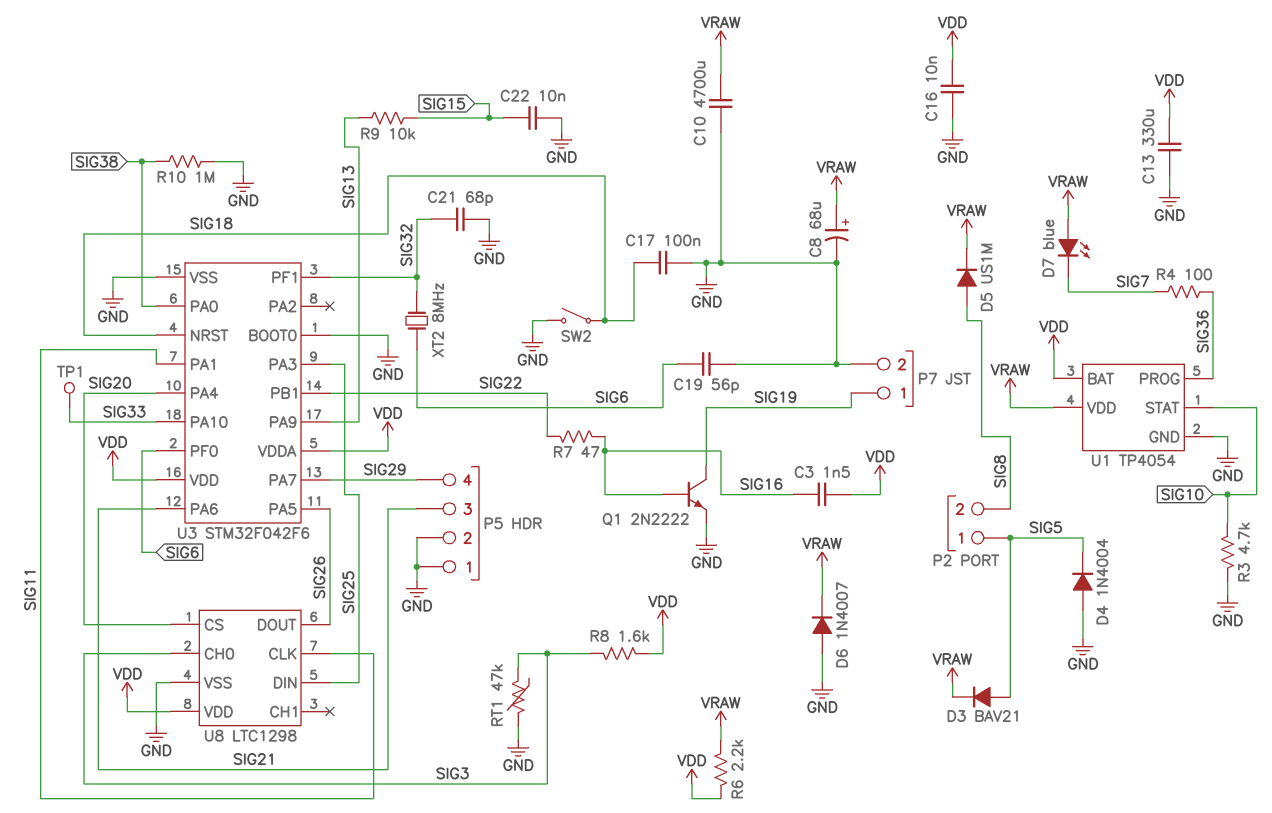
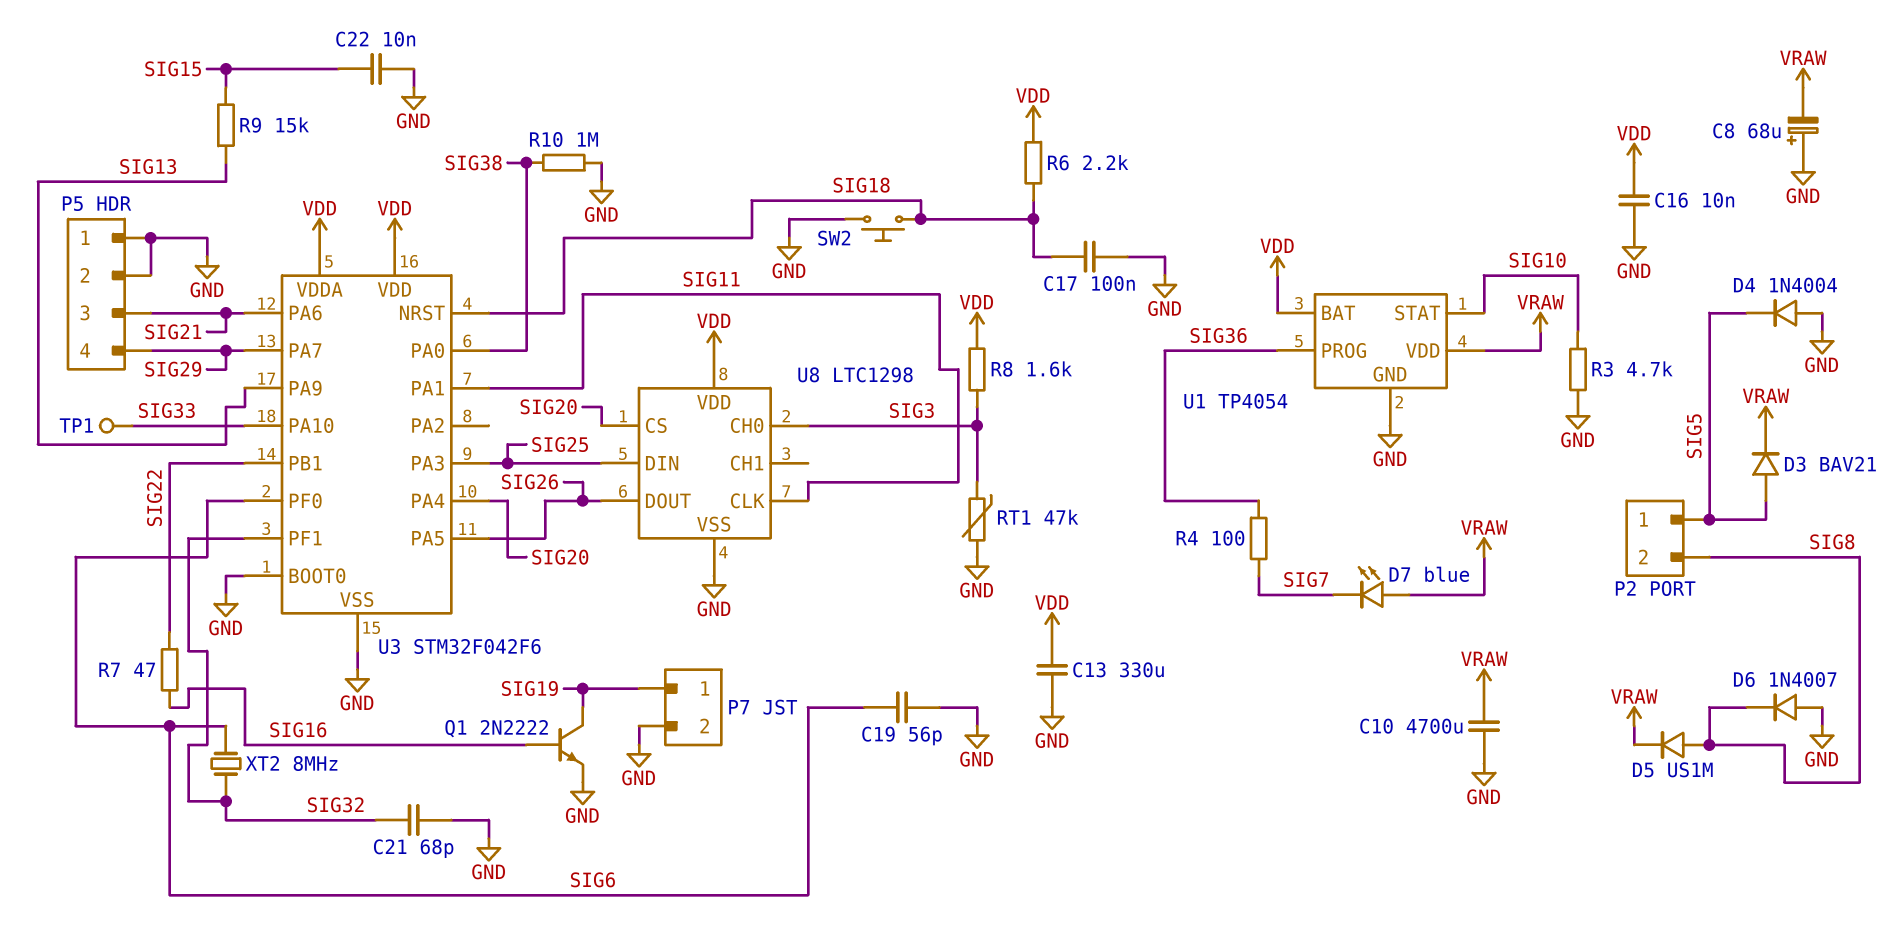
C3: 1.5nF (SIG16, VDD) -> none
C8: 68uF (plus VRAW, minus GND) -> 68uF (plus GND, minus VRAW)
D6: diode 1N4007 (A GND, K VRAW) -> diode 1N4007 (A GND, K SIG8)
R6: 2.2k (VDD, VRAW) -> 2.2k (SIG18, VDD)
R9: 10k (SIG13, SIG15) -> 15k (SIG13, SIG15)
SW2: switch (GND, SIG18) -> button (GND, SIG18)

